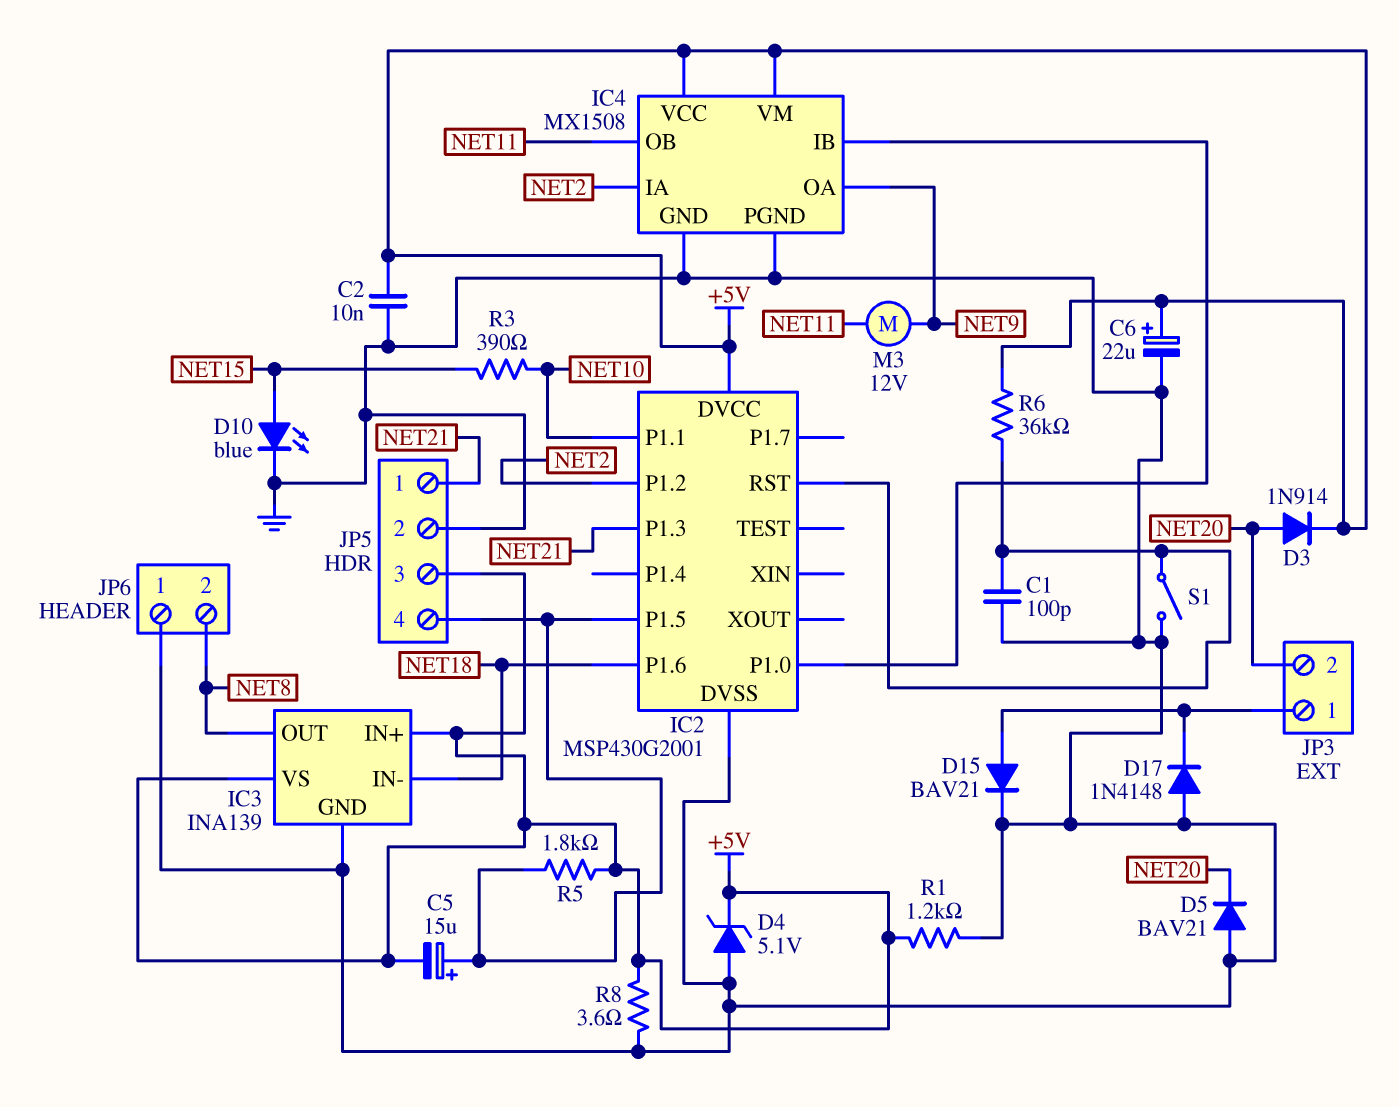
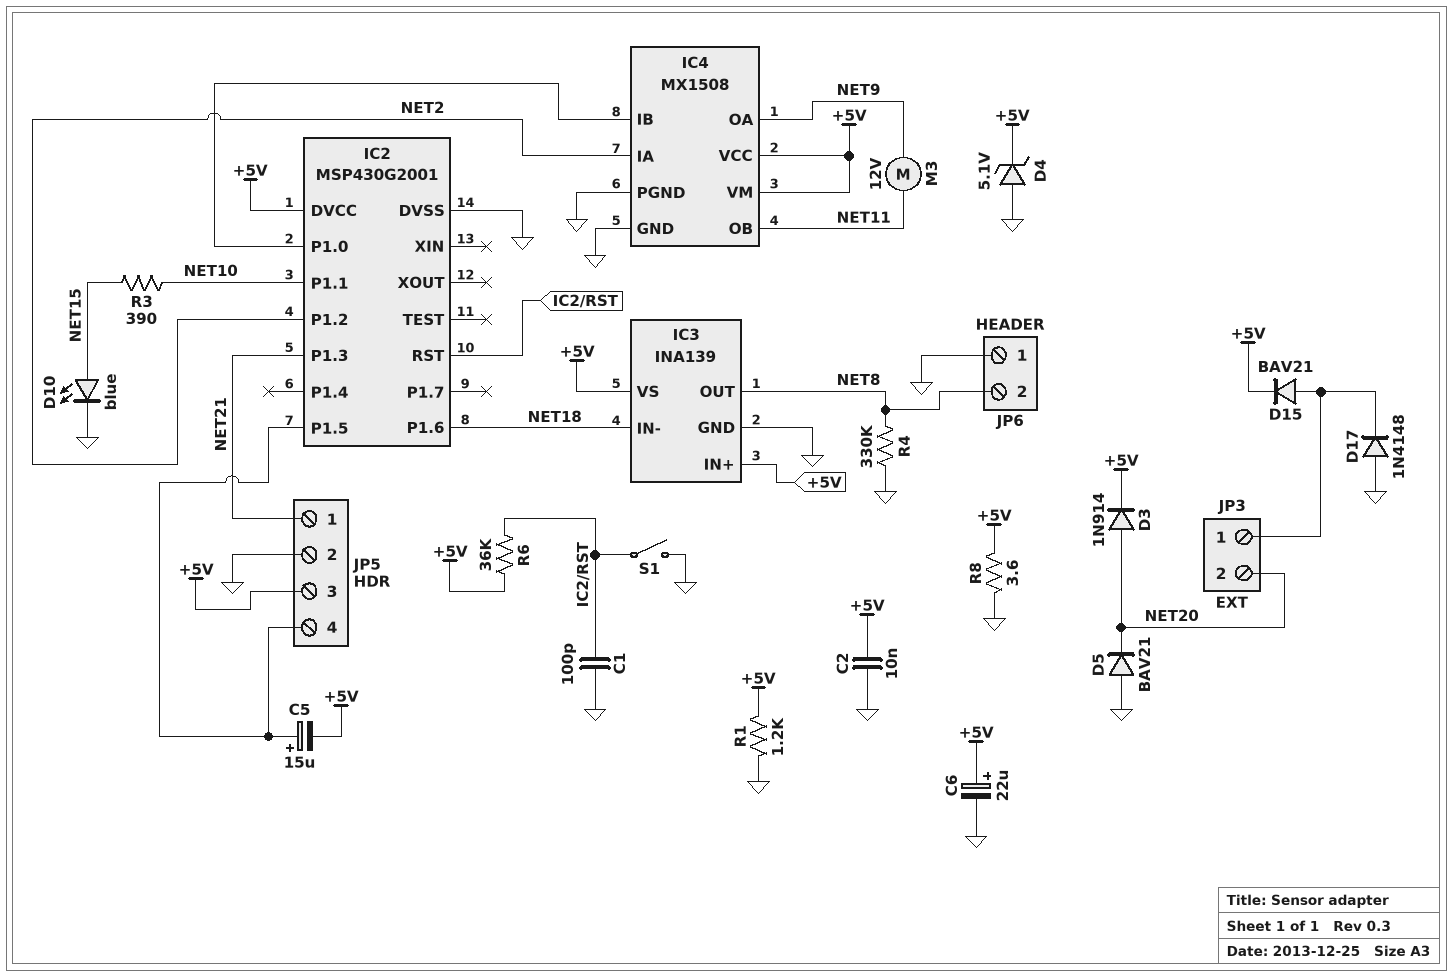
D15: diode BAV21 (A JP3/1, K GND) -> diode BAV21 (A JP3/1, K +5V)
R4: none -> 330k (GND, NET8)
R5: 1.8k (+5V, IC2/P1.5) -> none

